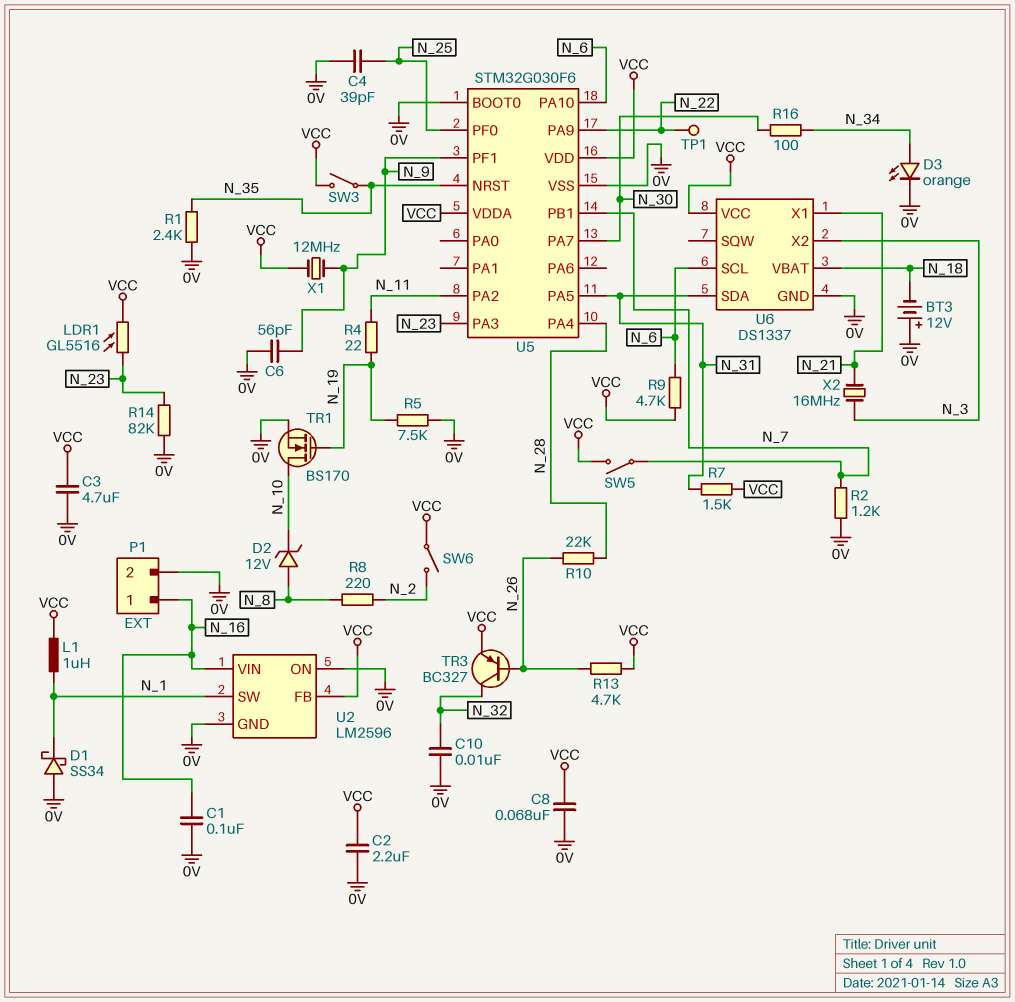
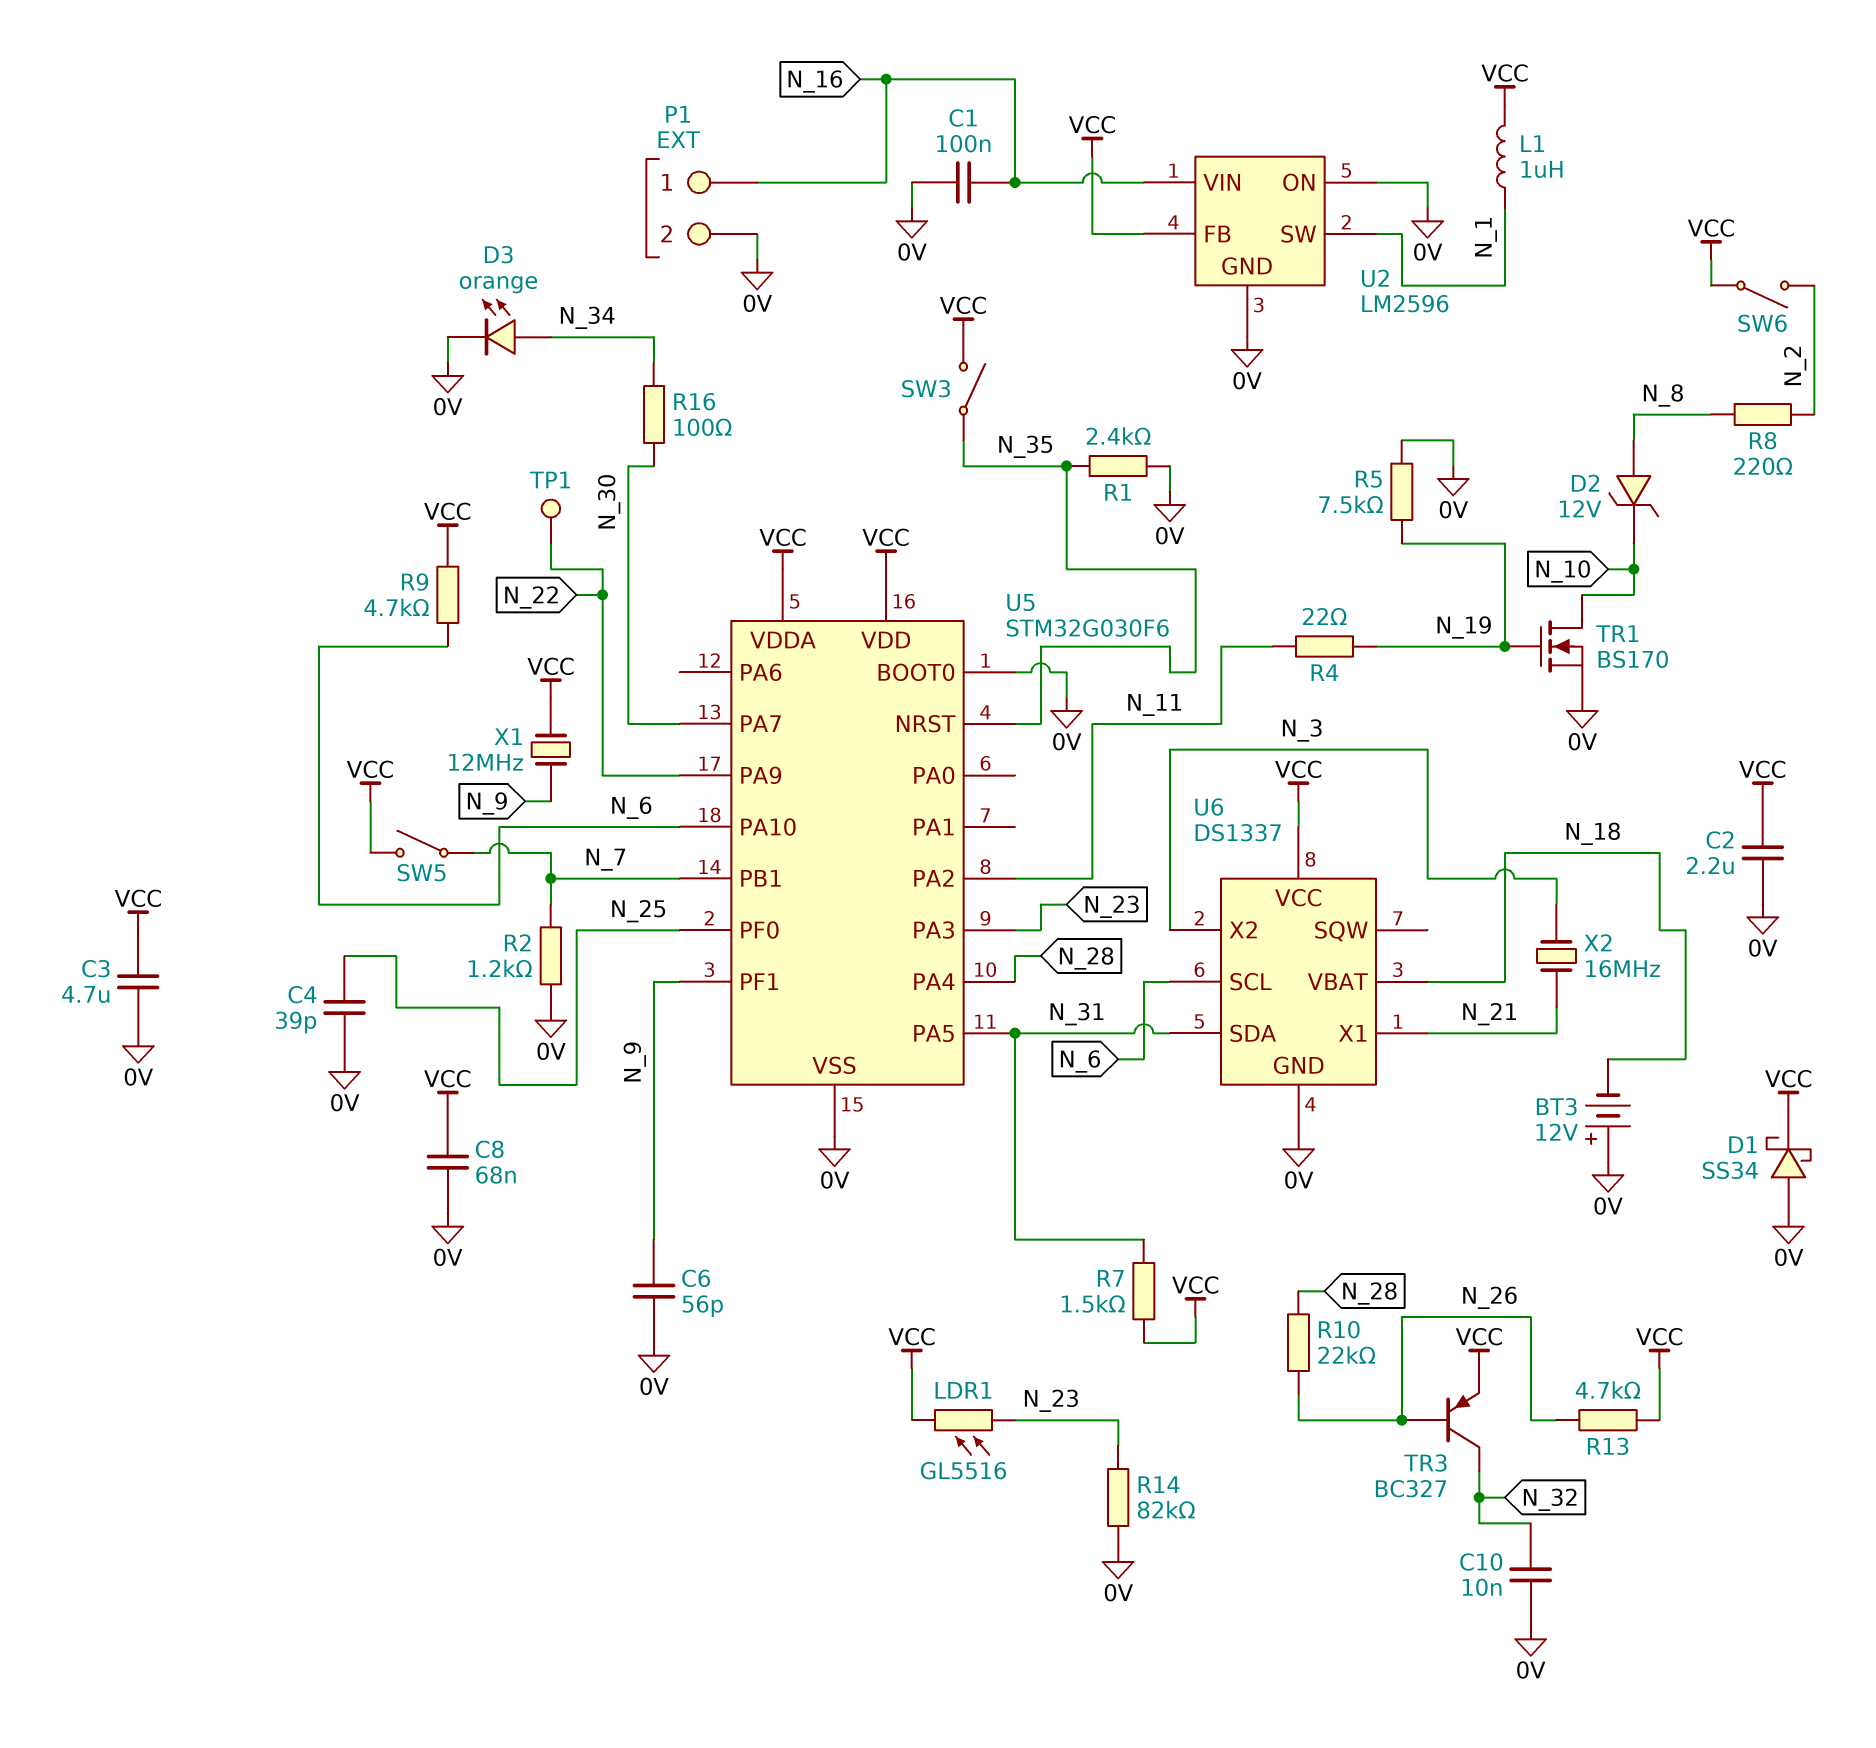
D1: schottky SS34 (A 0V, K N_1) -> schottky SS34 (A 0V, K VCC)

